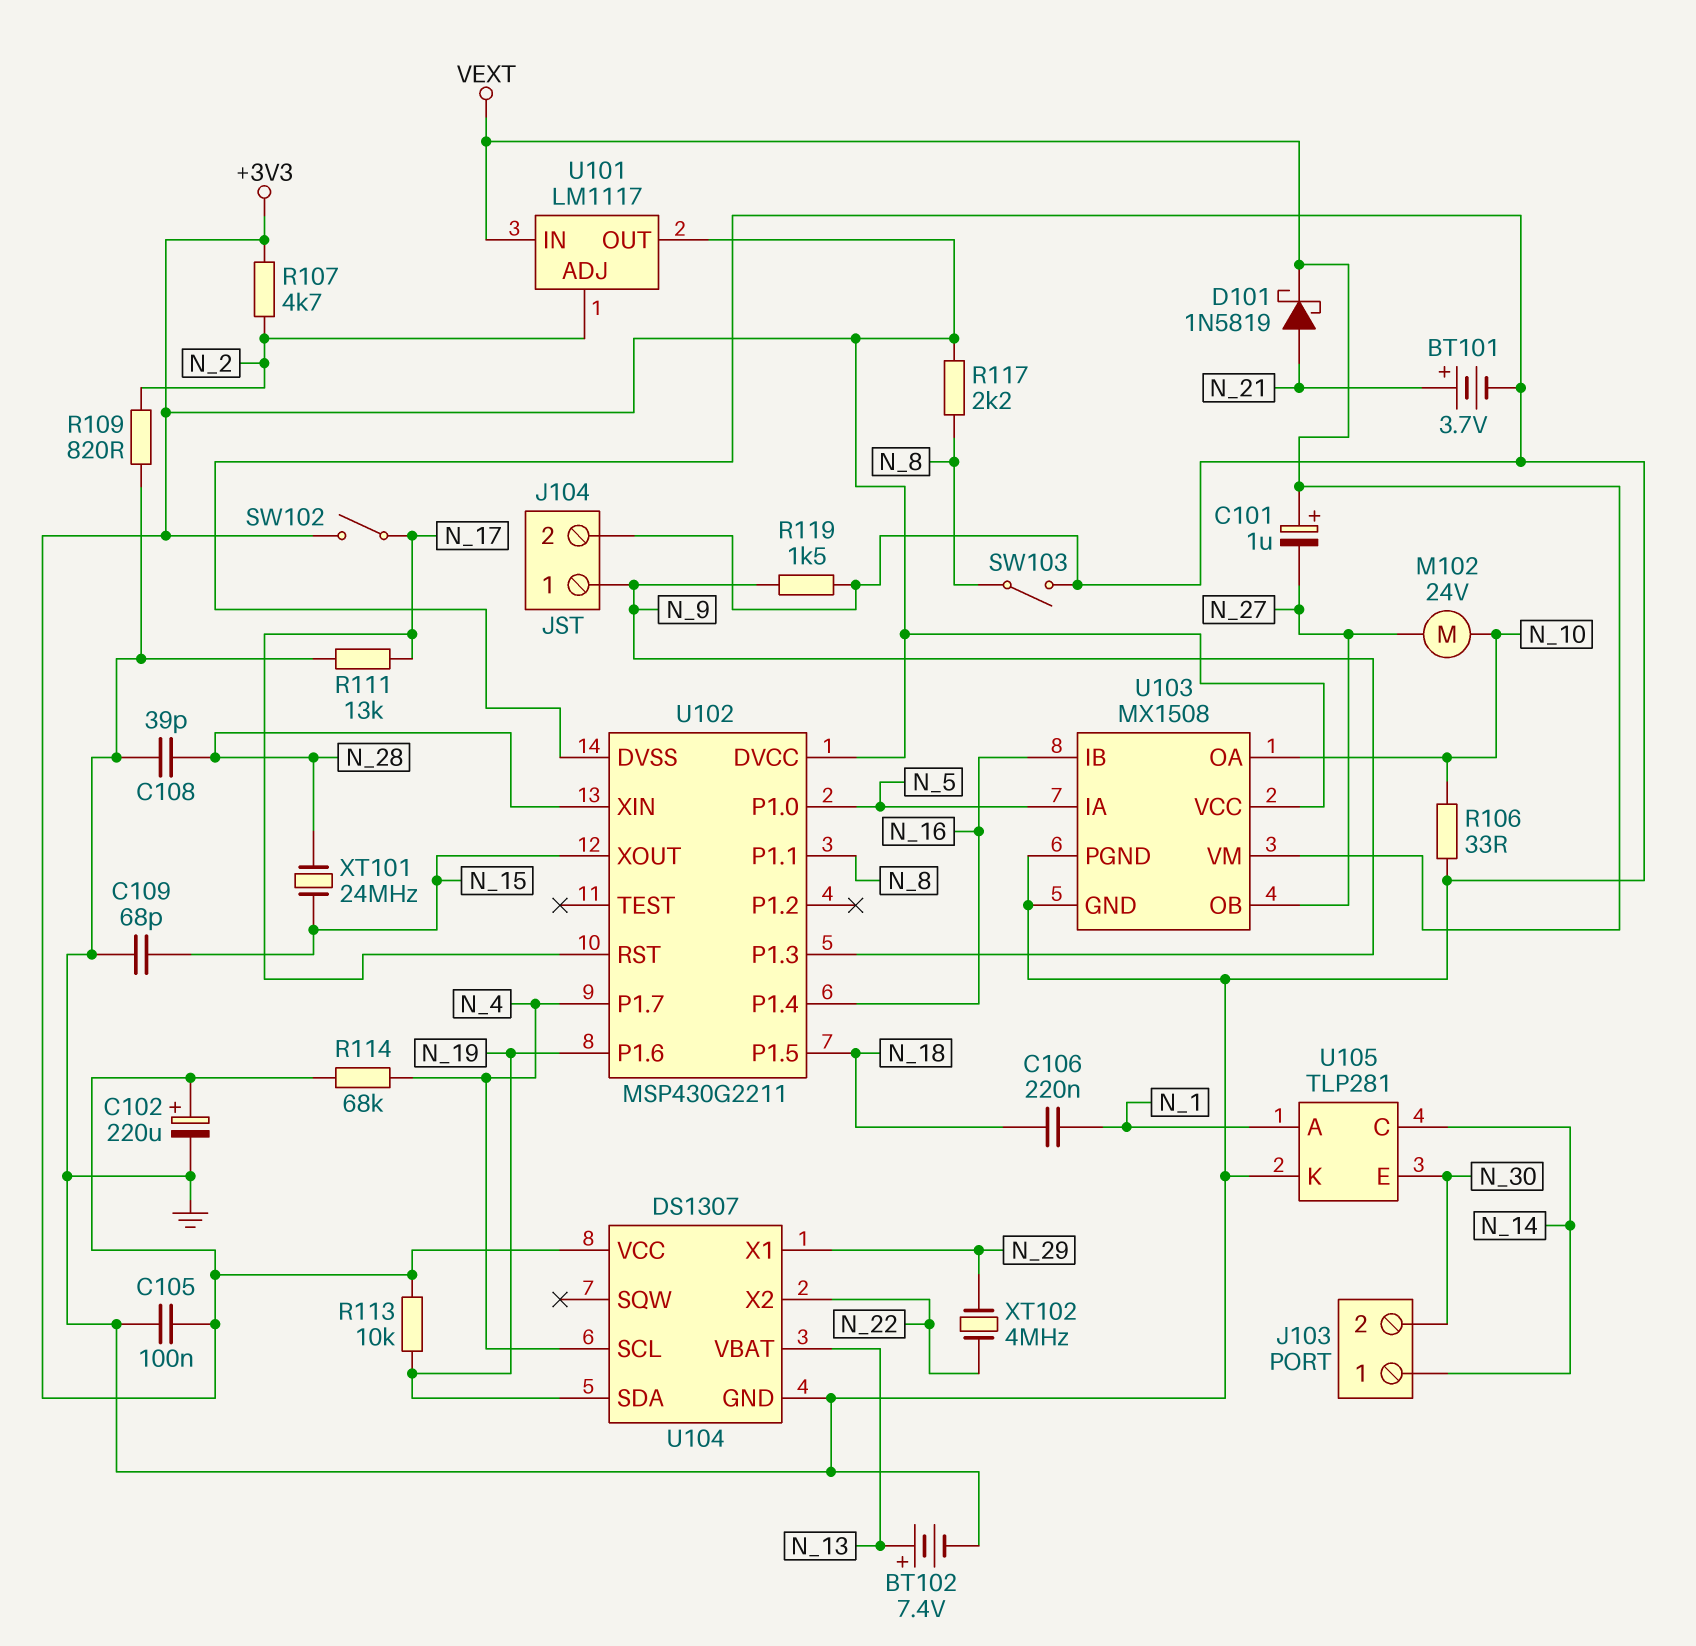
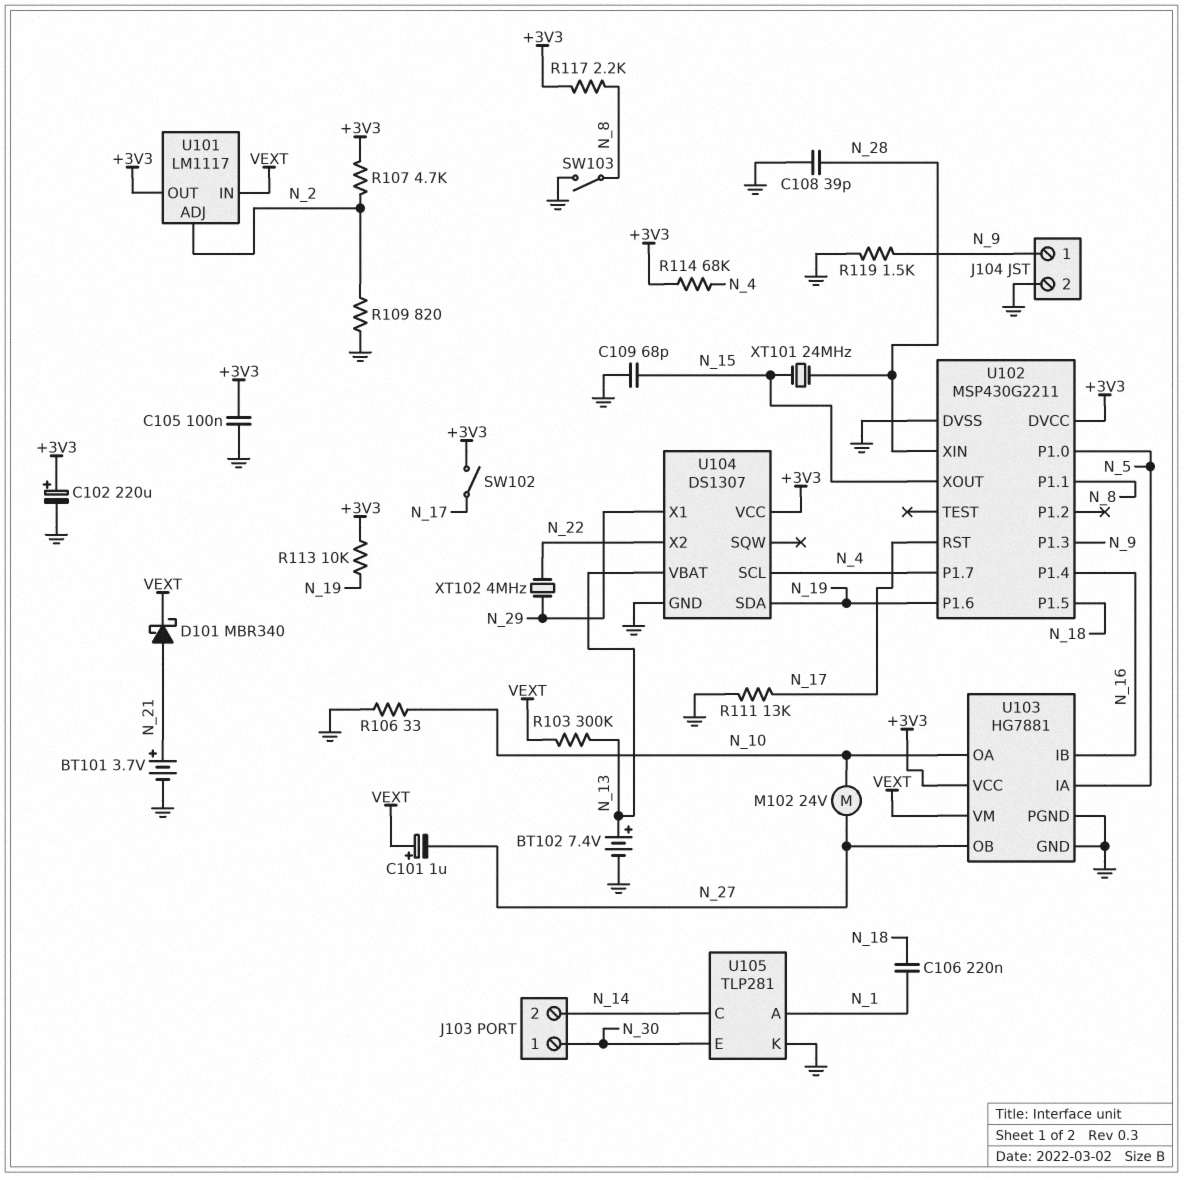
D101: schottky 1N5819 (A N_21, K VEXT) -> schottky MBR340 (A N_21, K VEXT)
J103 pin 1: N_14 -> N_30
J103 pin 2: N_30 -> N_14
R103: none -> 300k (N_13, VEXT)
U103: MX1508 -> HG7881

